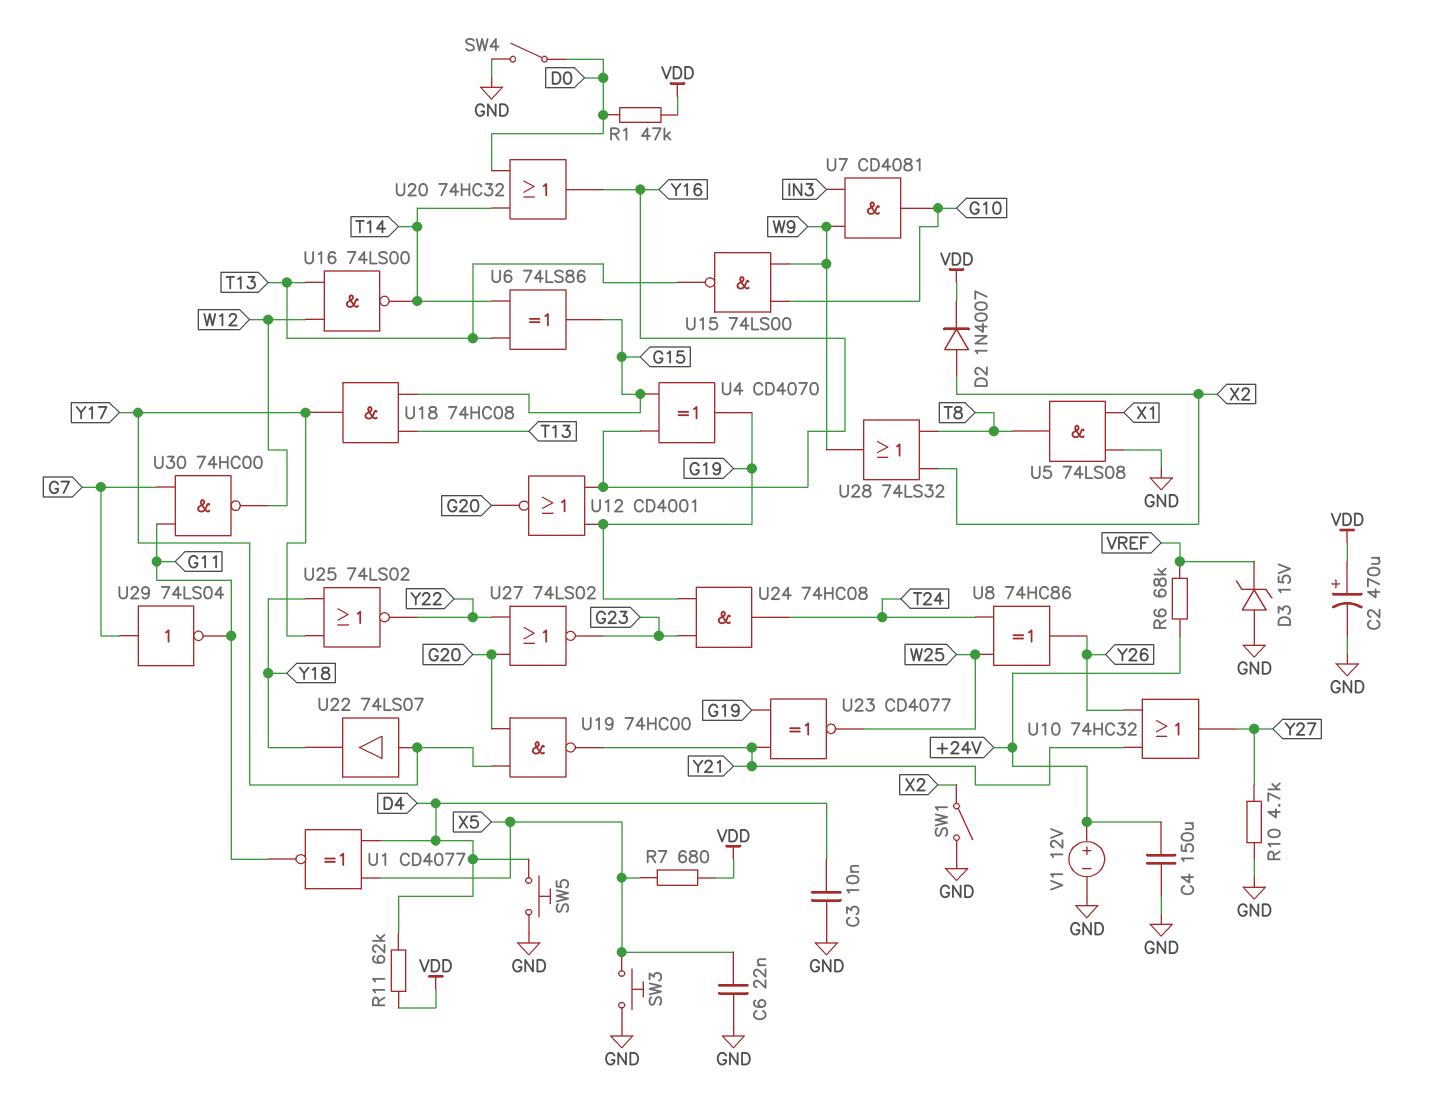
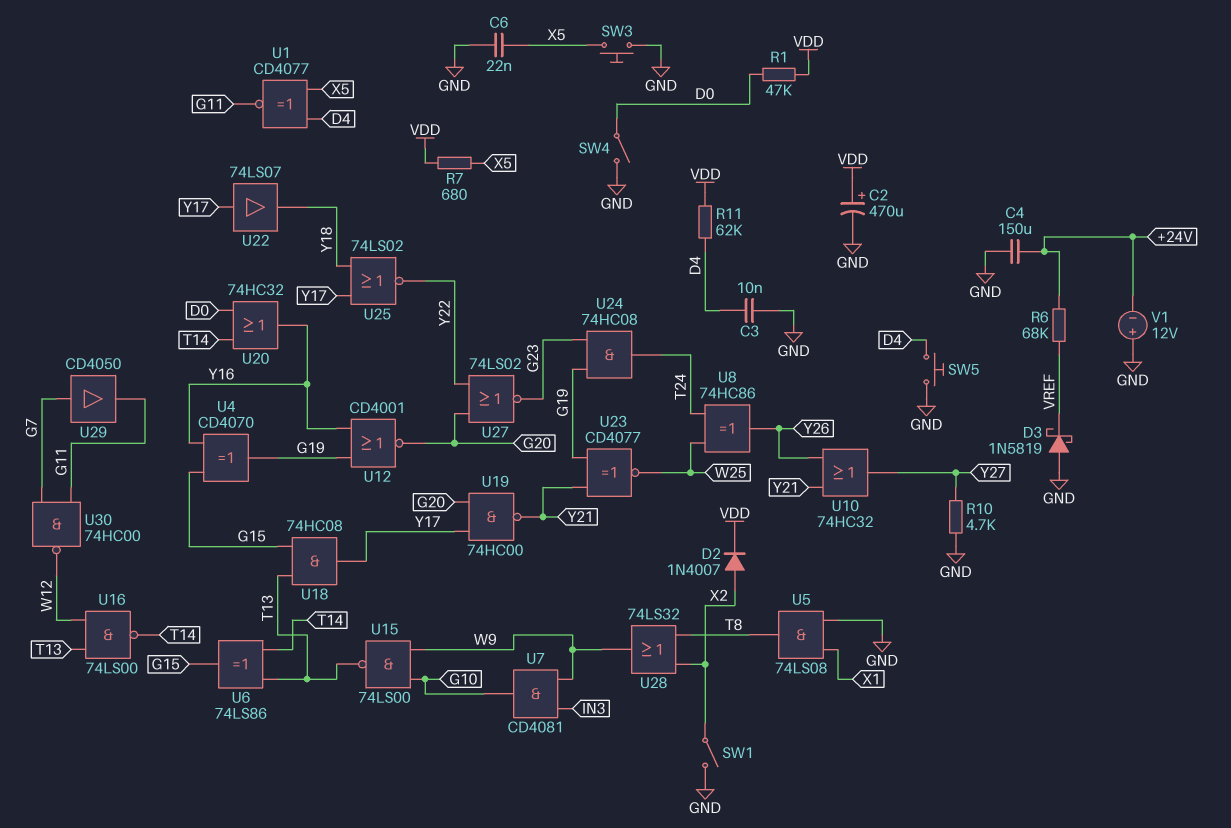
D3: zener 15V (A GND, K VREF) -> schottky 1N5819 (A GND, K VREF)
U29: NOT 74LS04 (in G7, out G11) -> buffer CD4050 (in G7, out G11)
V1: 12V (plus +24V, minus GND) -> 12V (plus GND, minus +24V)

